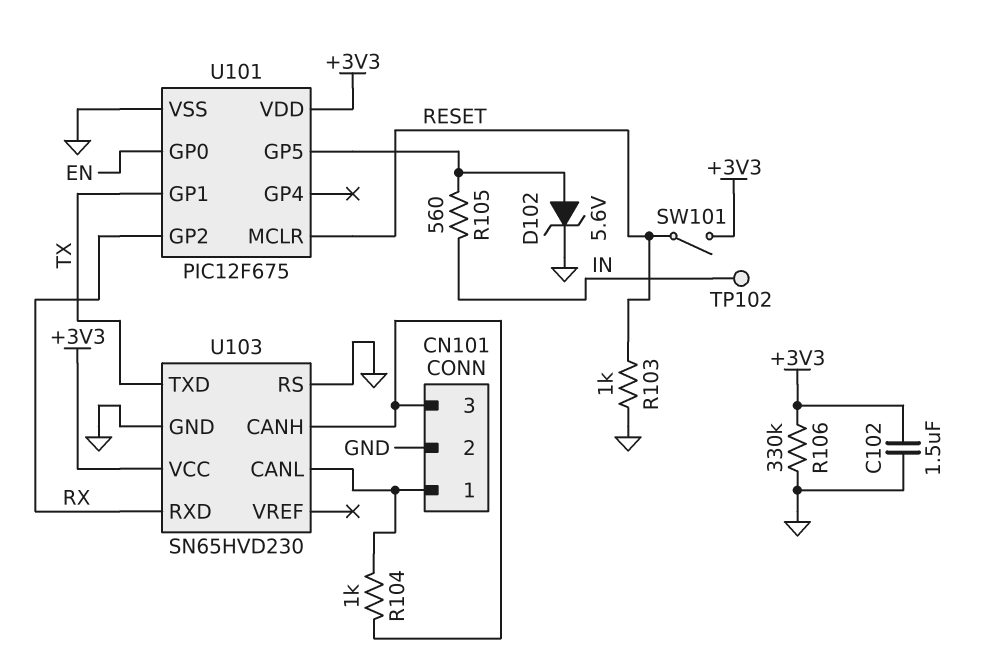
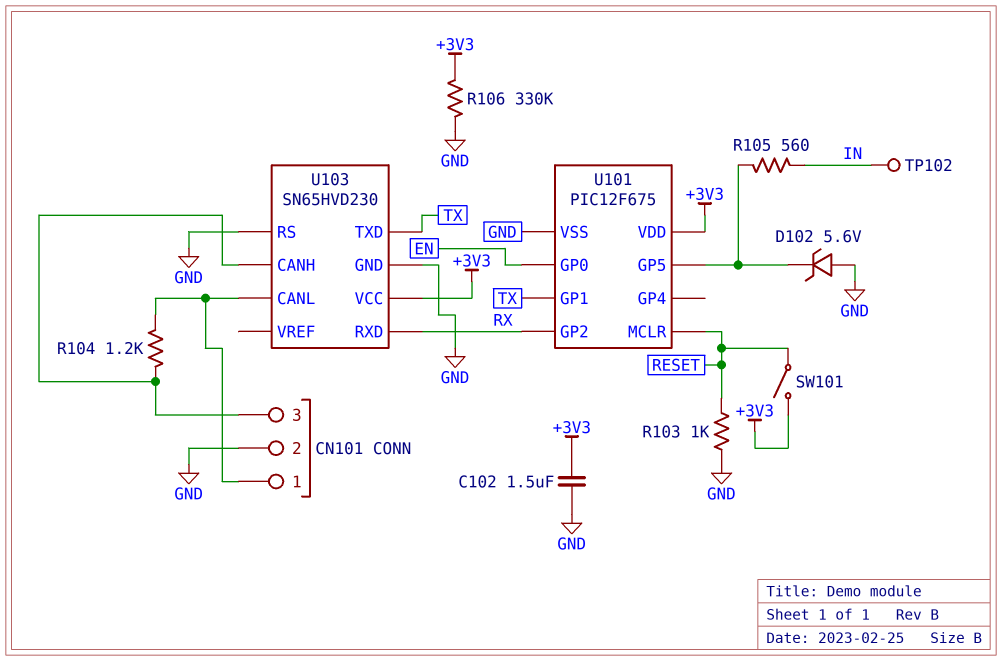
D102: zener 5.6V (A U101/GP5, K GND) -> zener 5.6V (A GND, K U101/GP5)
R104: 1k (CN101/1, CN101/3) -> 1.2k (CN101/1, CN101/3)

